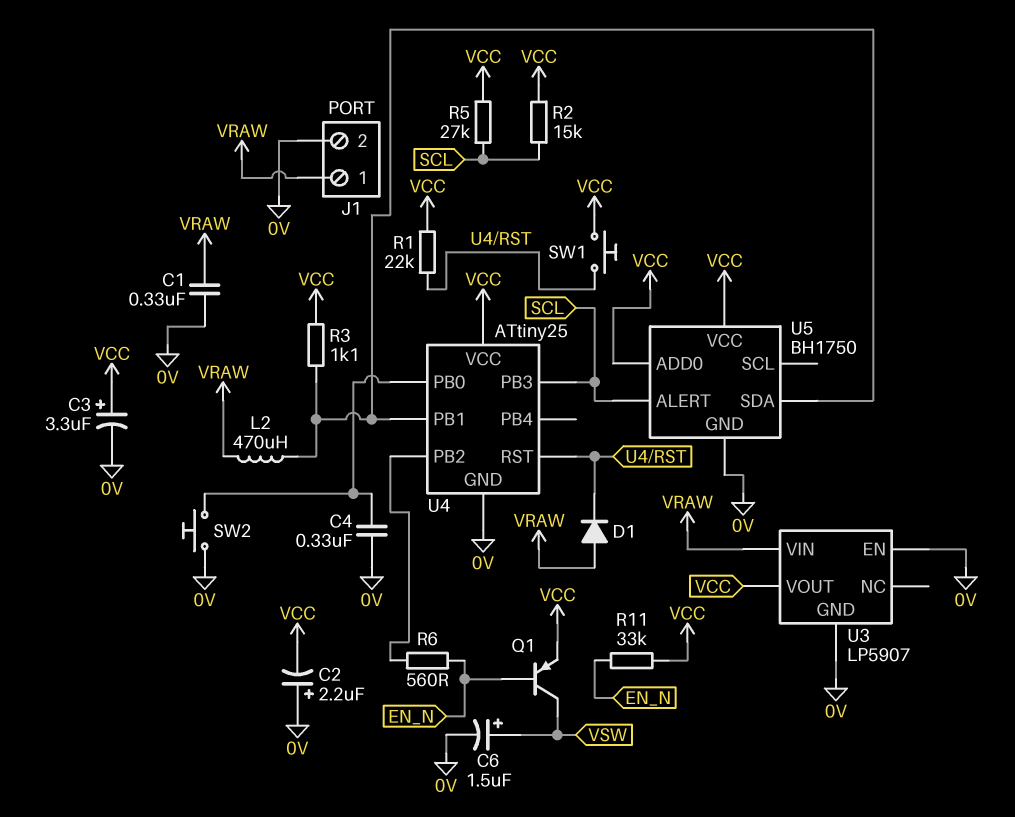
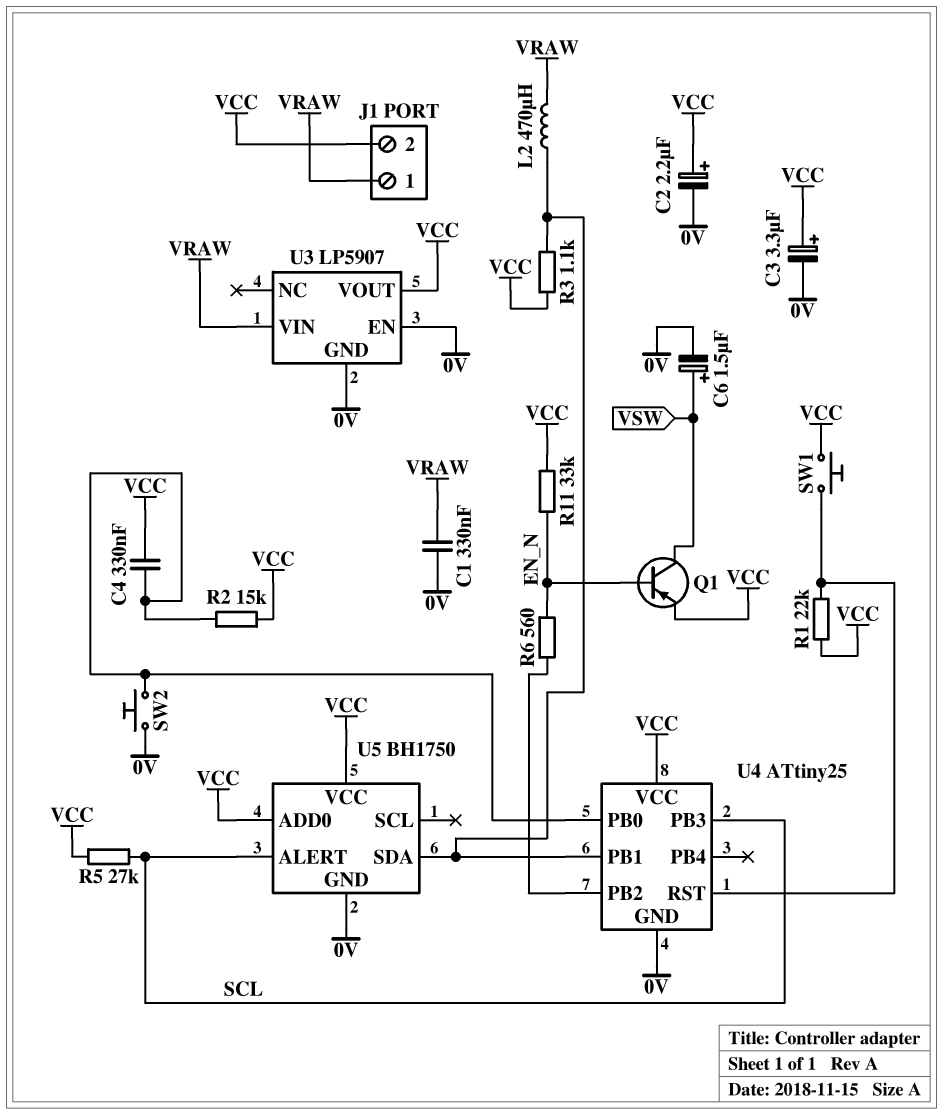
C2: 2.2uF (plus 0V, minus VCC) -> 2.2uF (plus VCC, minus 0V)
C4: 330nF (0V, U4/PB0) -> 330nF (U4/PB0, VCC)
D1: diode (A VRAW, K U4/RST) -> none
J1 pin 2: 0V -> VCC
R2: 15k (SCL, VCC) -> 15k (U4/PB0, VCC)

